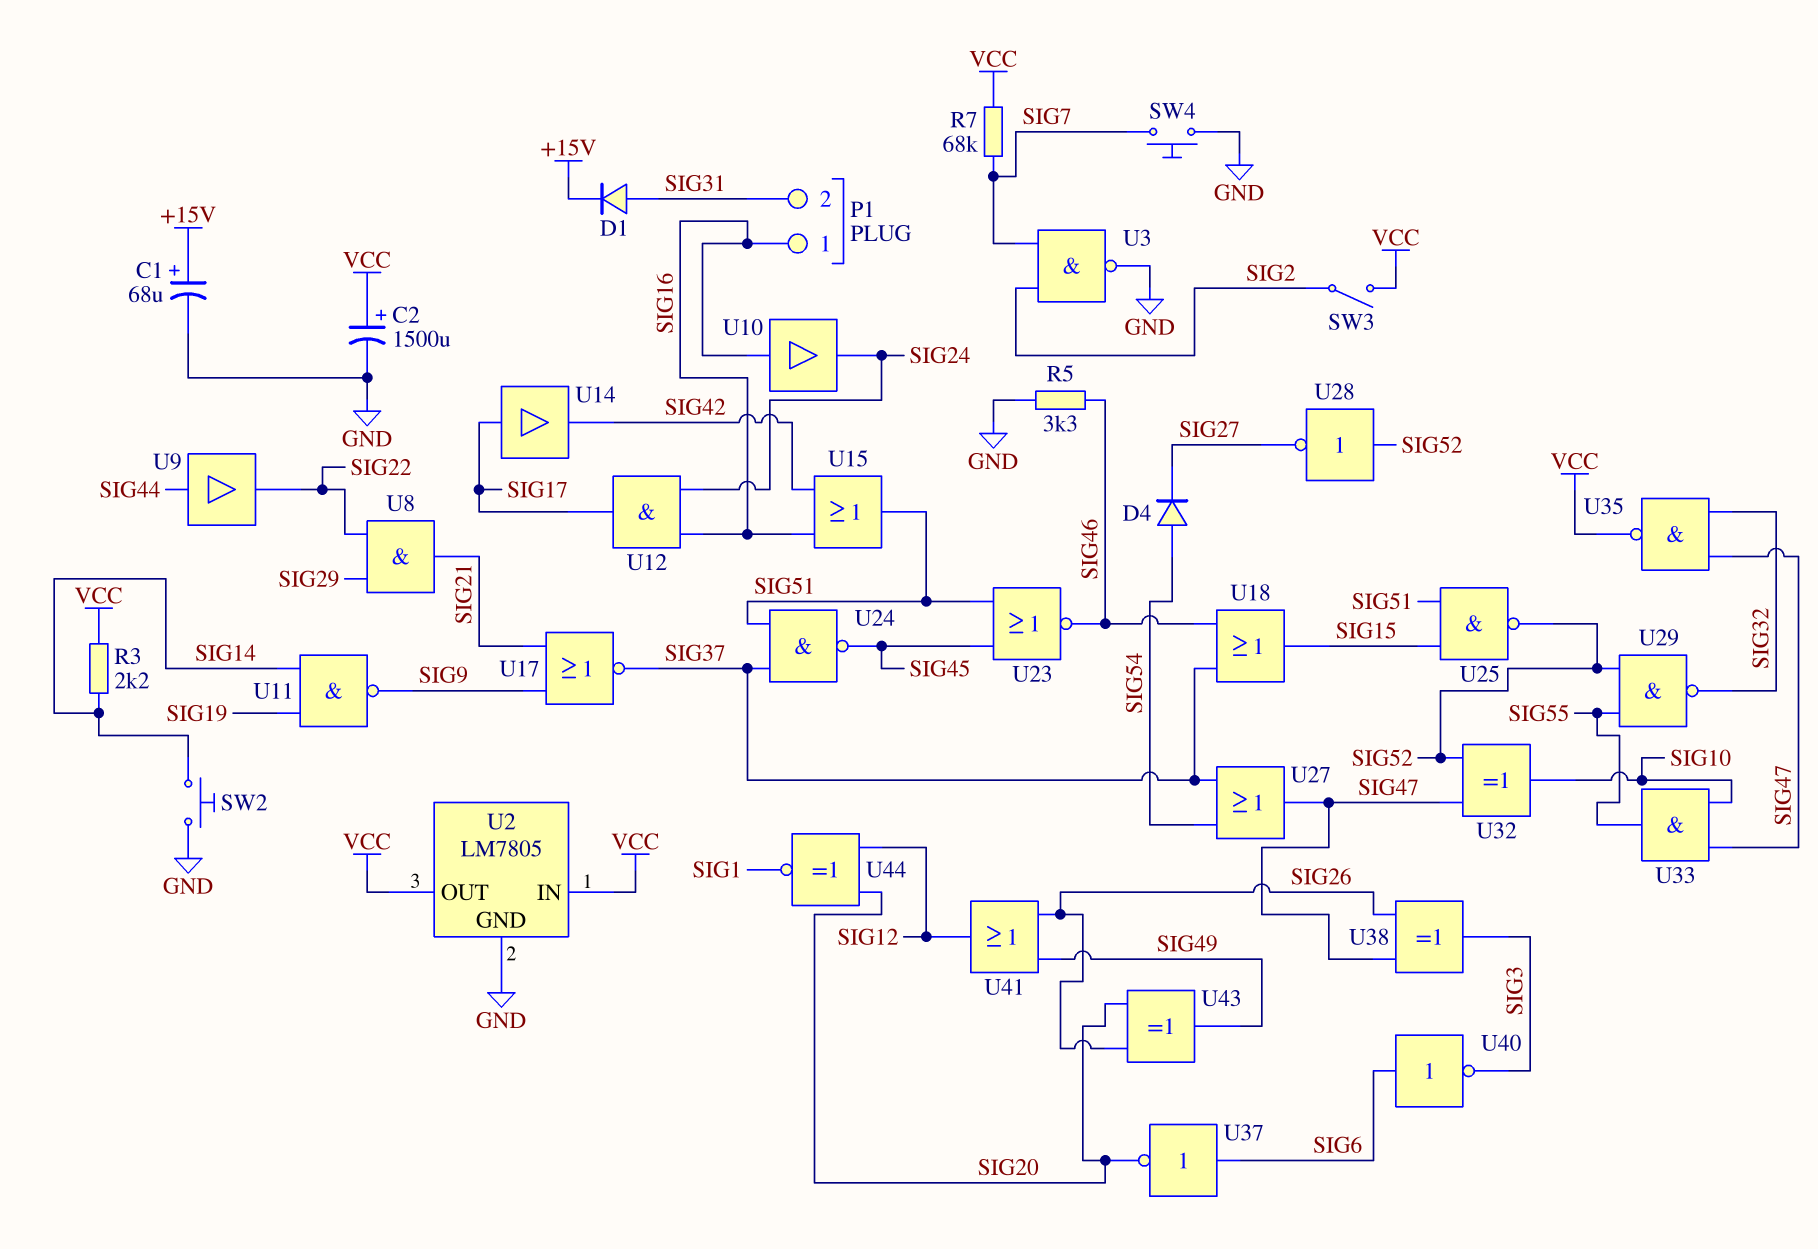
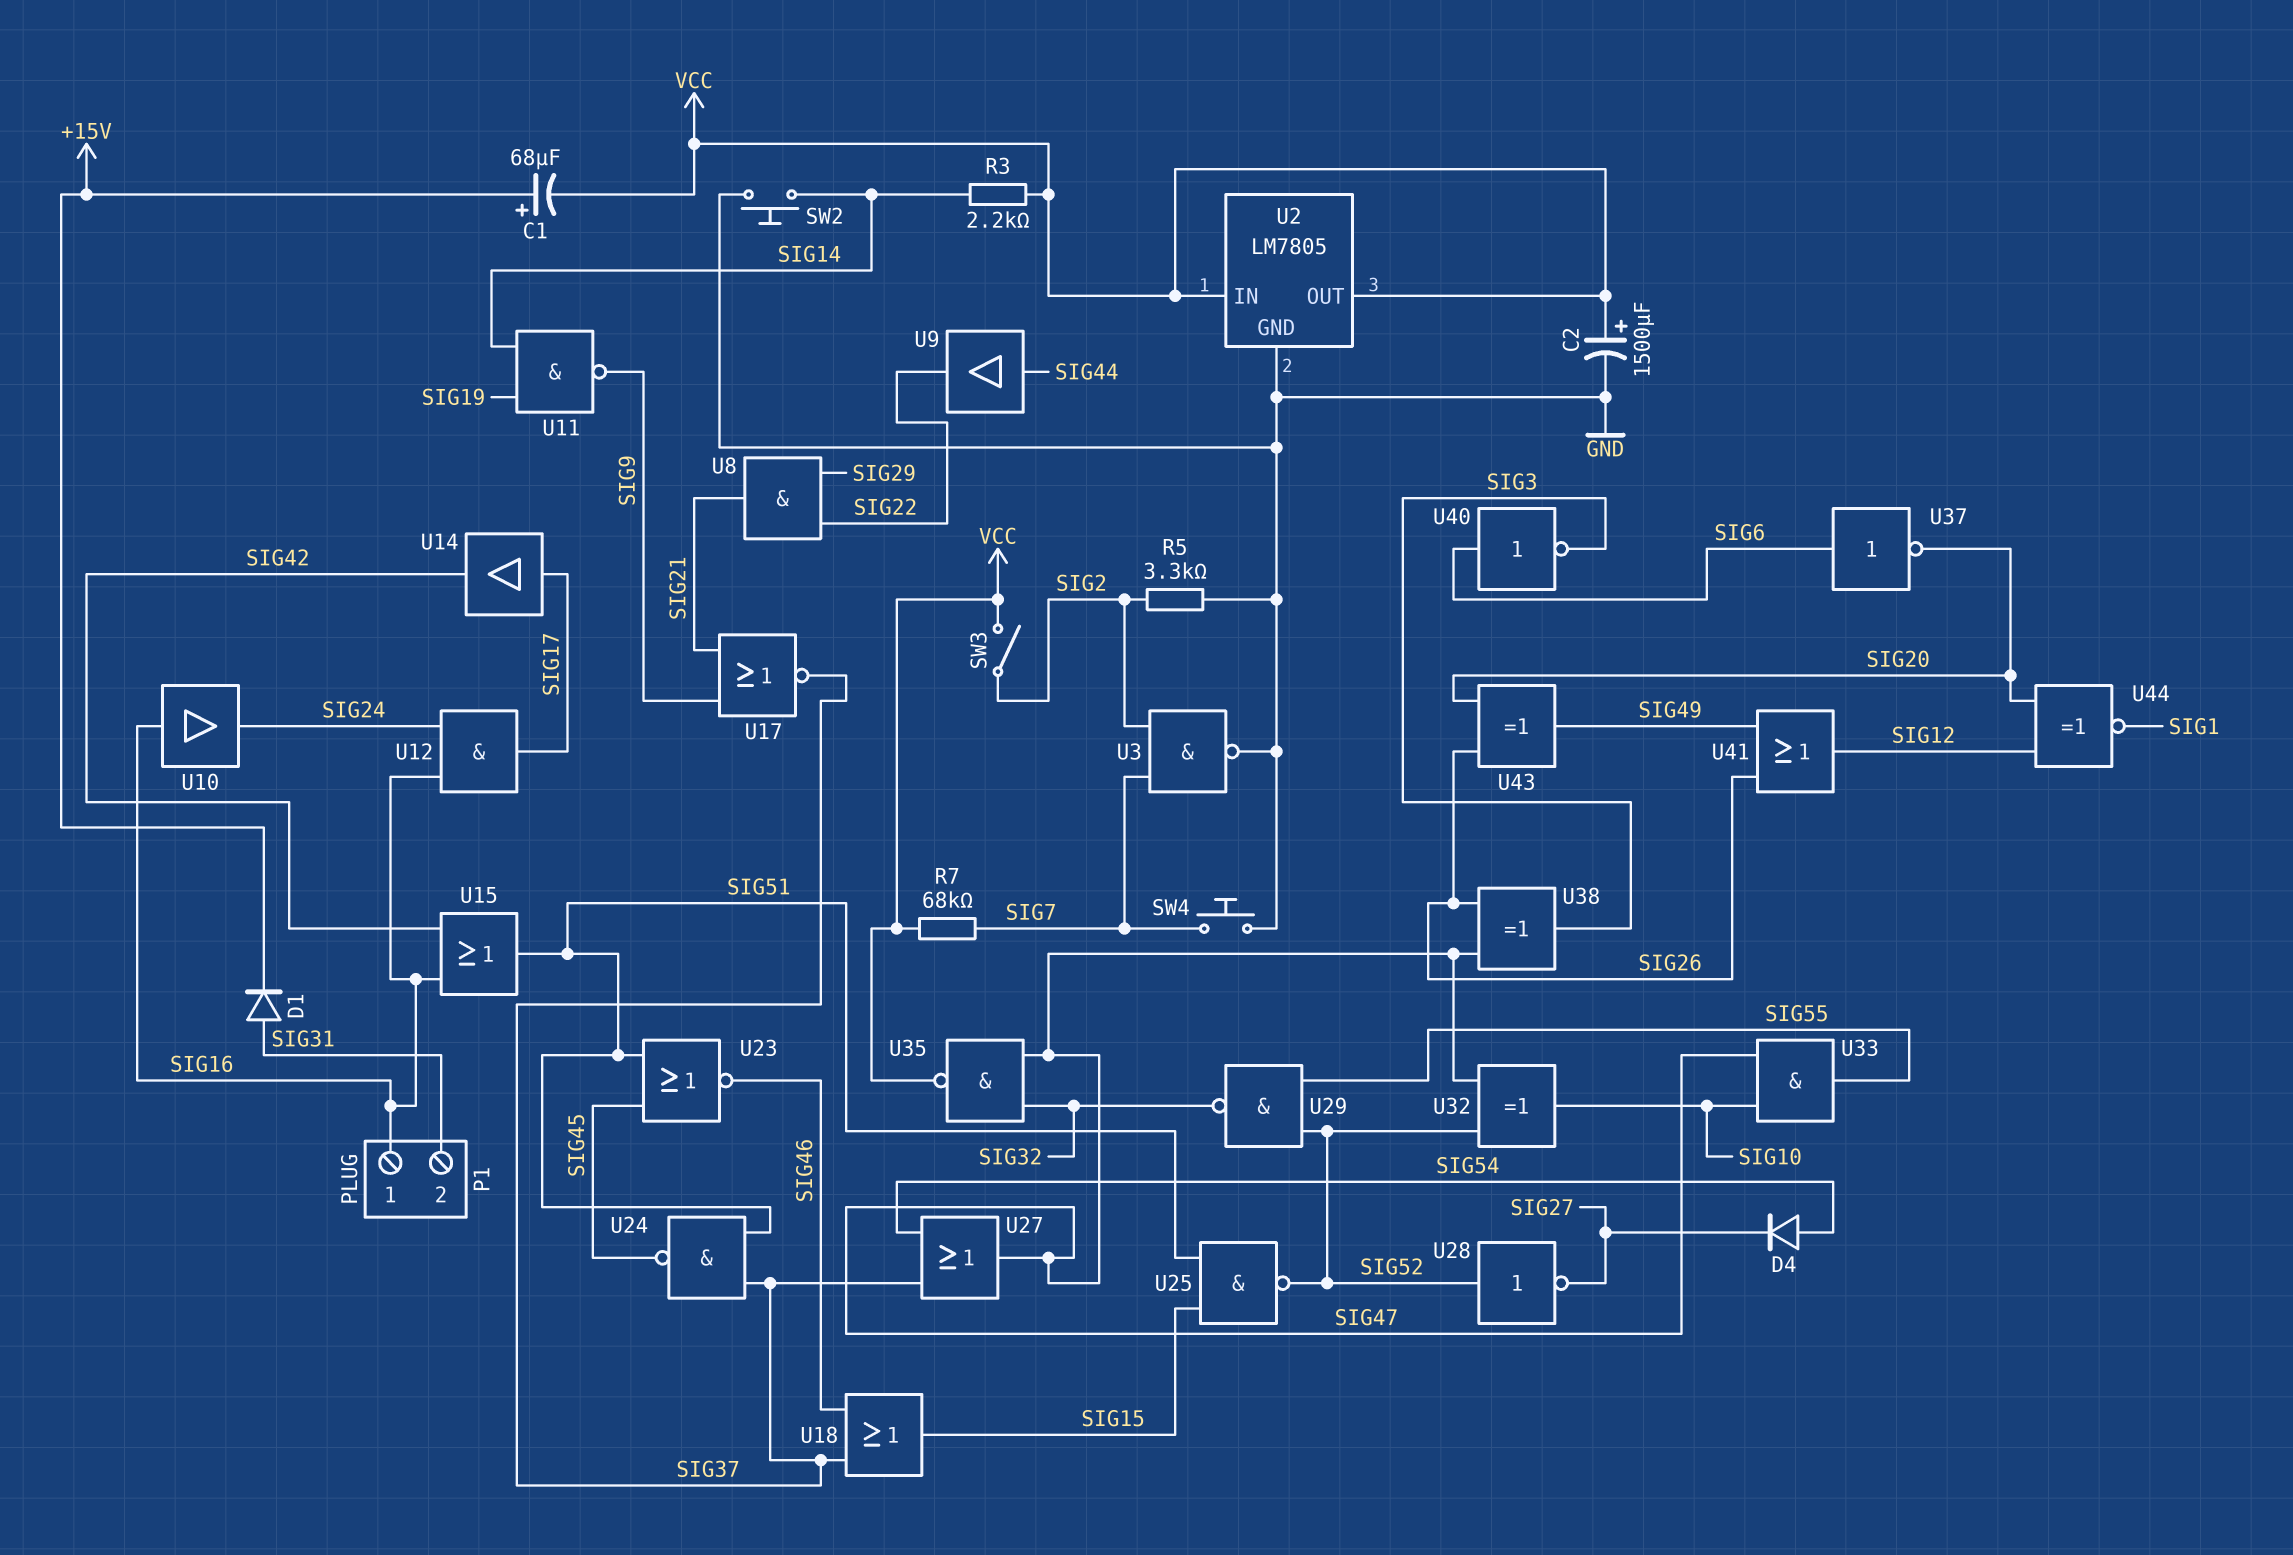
C1: 68uF (plus +15V, minus GND) -> 68uF (plus +15V, minus VCC)
R5: 3.3k (GND, SIG46) -> 3.3k (GND, SIG2)

